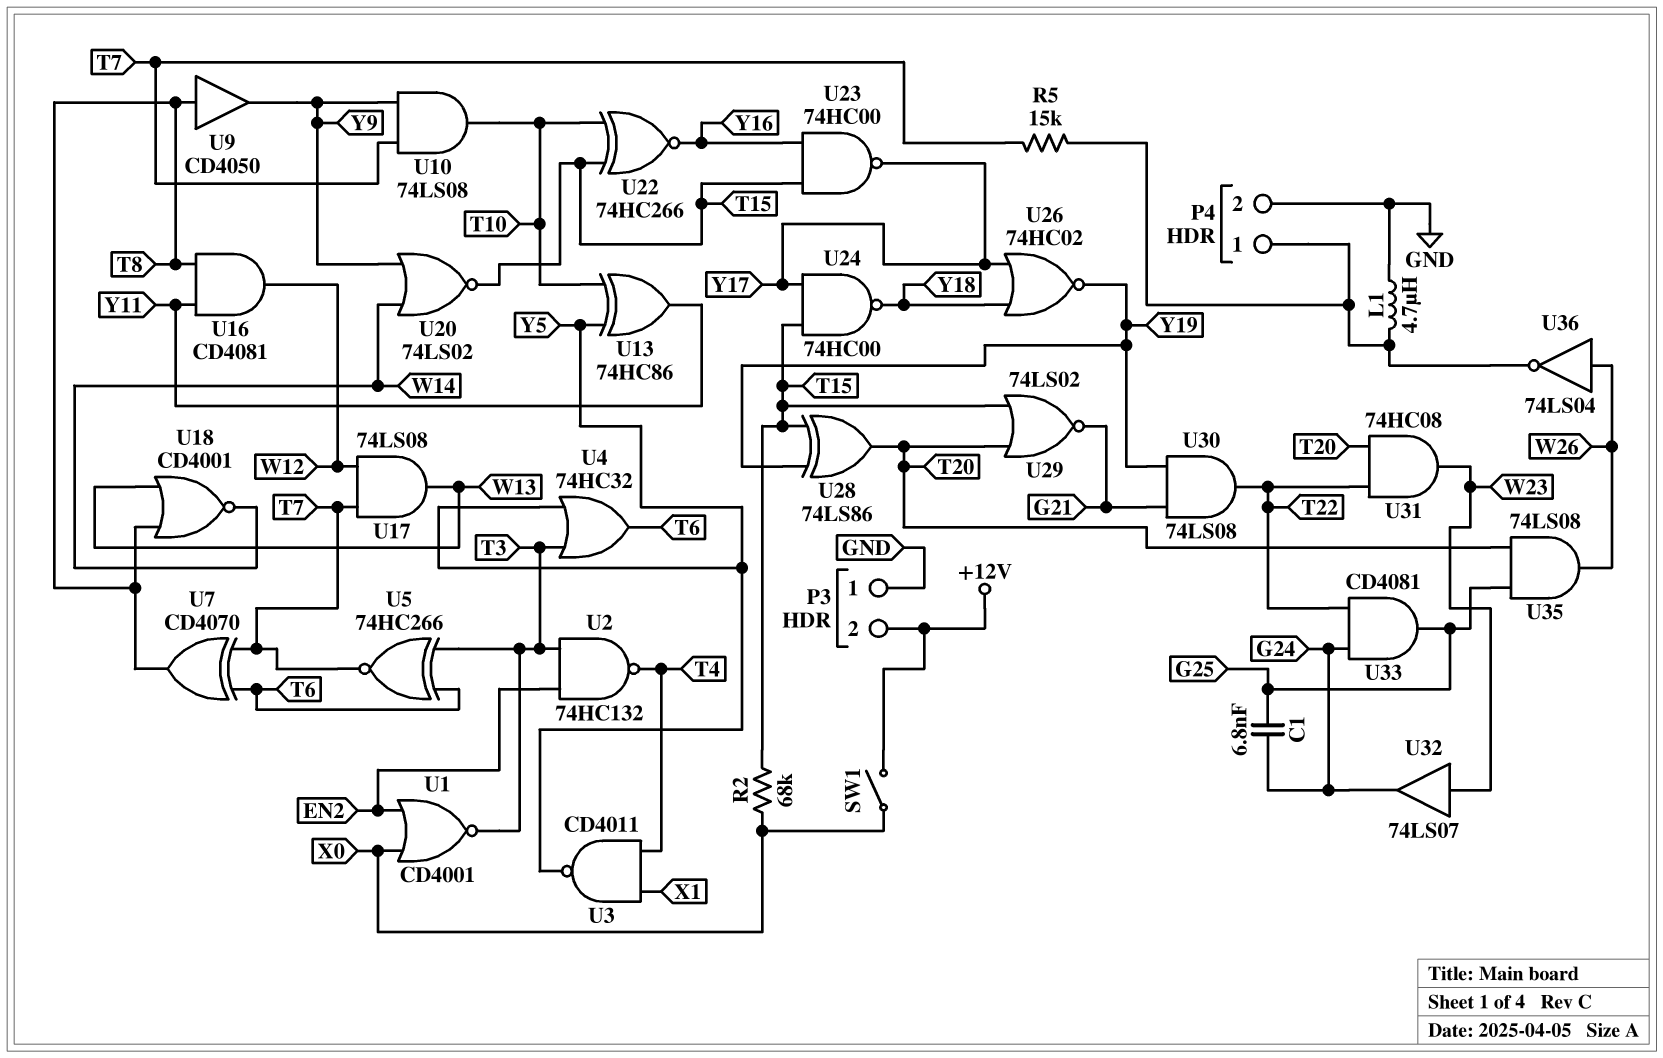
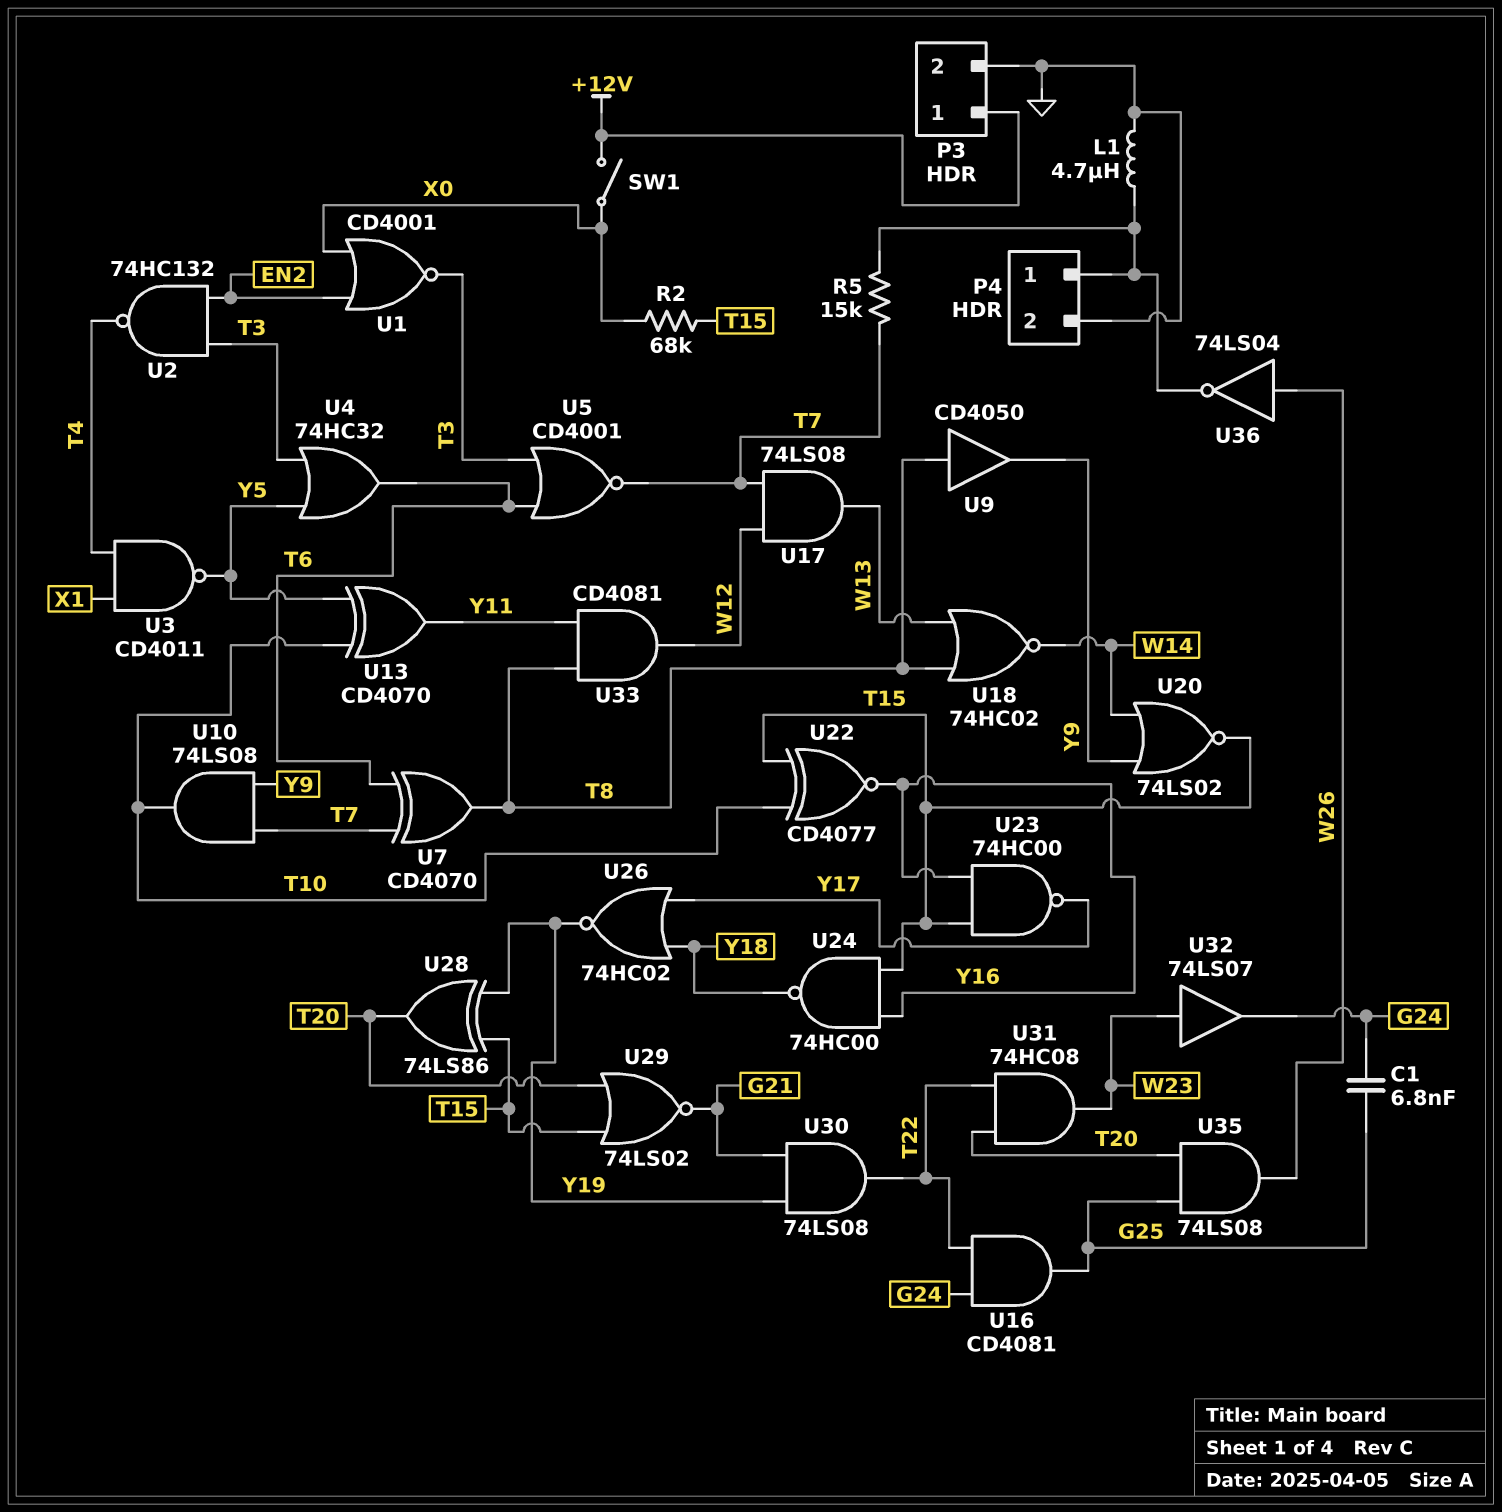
P3 pin 1: GND -> +12V
P3 pin 2: +12V -> GND
U5: XNOR 74HC266 (in T3, in T6, out T7) -> NOR CD4001 (in T3, in T6, out T7)
U13: XOR 74HC86 (in T10, in Y5, out Y11) -> XOR CD4070 (in T10, in Y5, out Y11)
U16: AND CD4081 (in T8, in Y11, out W12) -> AND CD4081 (in G24, in T22, out G25)
U18: NOR CD4001 (in T8, in W13, out W14) -> NOR 74HC02 (in T8, in W13, out W14)
U22: XNOR 74HC266 (in T10, in T15, out Y16) -> XNOR CD4077 (in T10, in T15, out Y16)
U24: NAND 74HC00 (in T15, in Y17, out Y18) -> NAND 74HC00 (in T15, in Y16, out Y18)
U33: AND CD4081 (in G24, in T22, out G25) -> AND CD4081 (in T8, in Y11, out W12)

